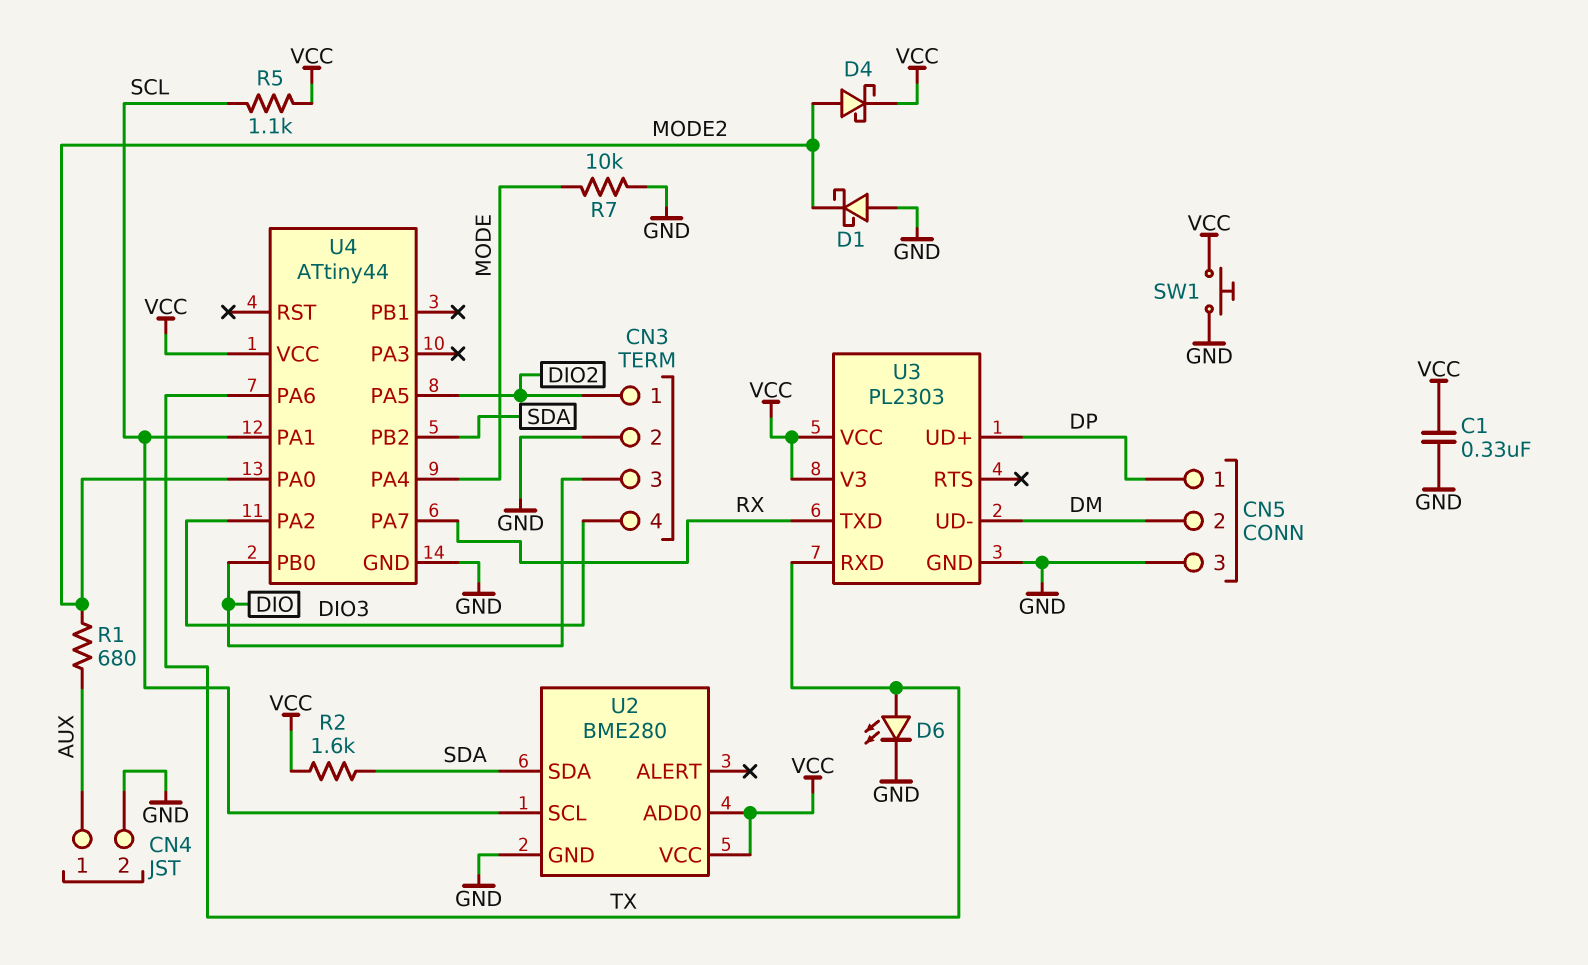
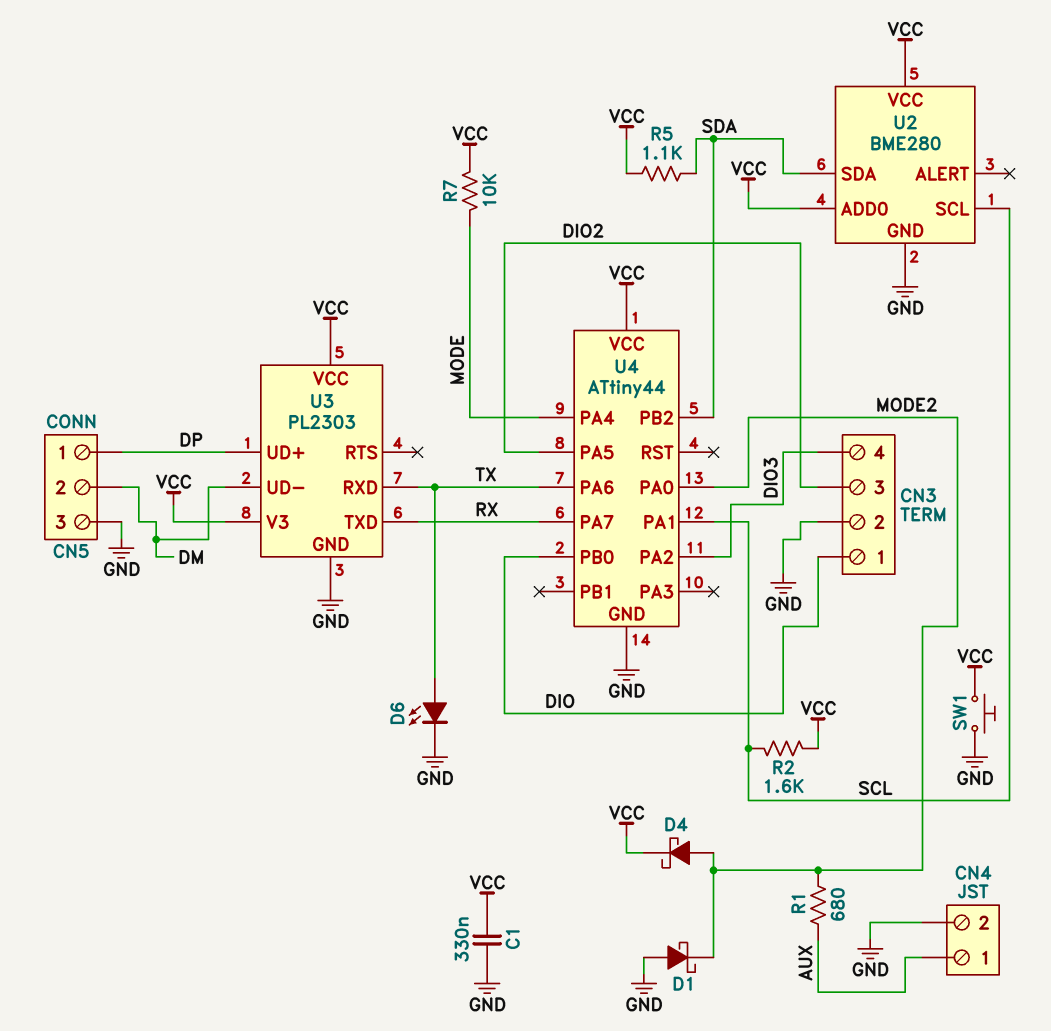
CN3 pin 1: DIO2 -> DIO
CN3 pin 3: DIO -> DIO2
R2: 1.6k (SDA, VCC) -> 1.6k (SCL, VCC)
R5: 1.1k (SCL, VCC) -> 1.1k (SDA, VCC)
R7: 10k (GND, MODE) -> 10k (MODE, VCC)

